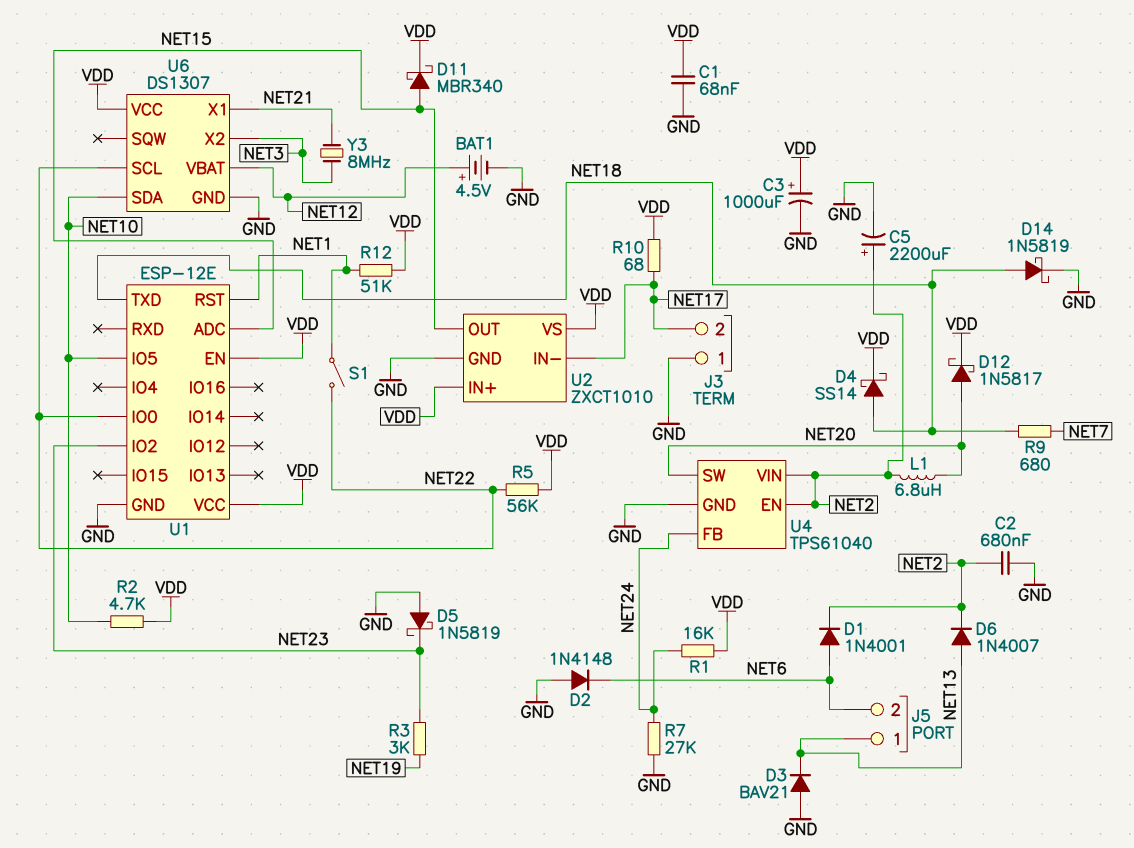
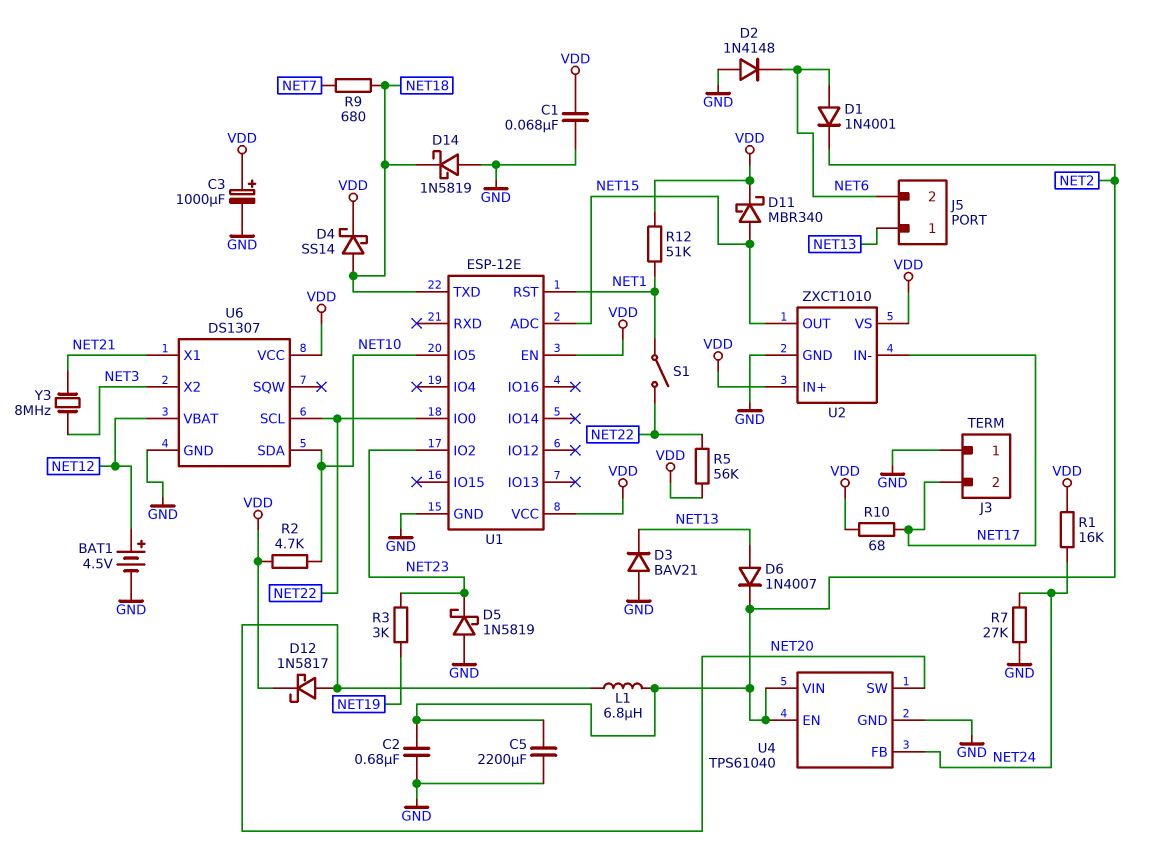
C5: 2200uF (plus NET2, minus GND) -> 2200uF (GND, NET2)
D14: schottky 1N5819 (A NET18, K GND) -> schottky 1N5819 (A GND, K NET18)

